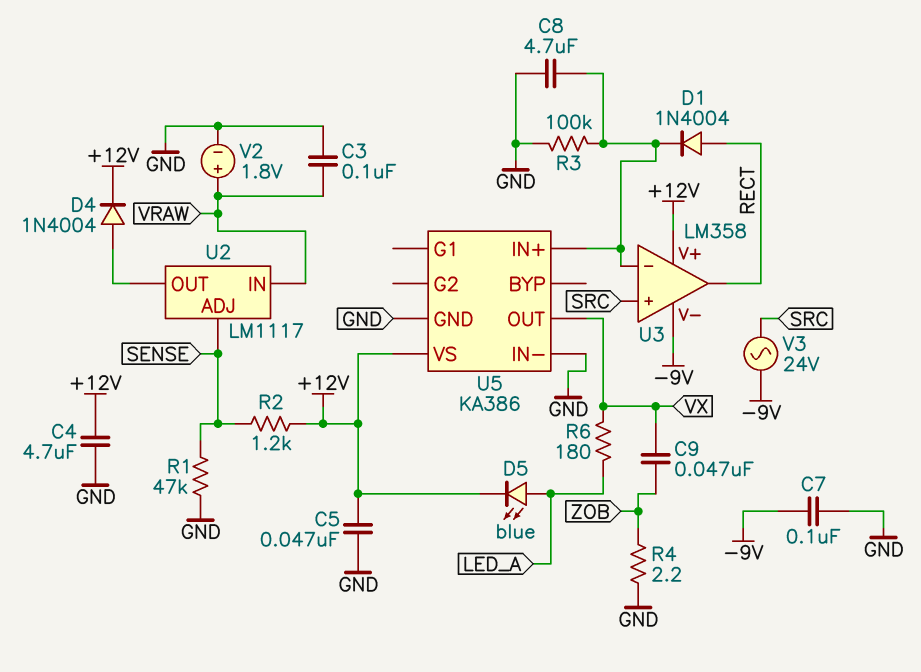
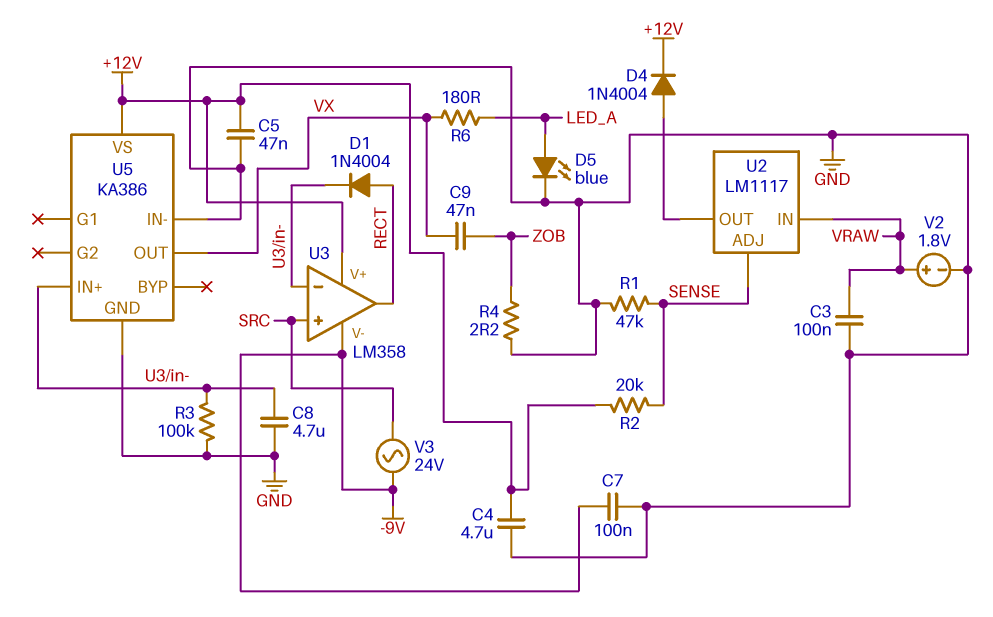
D5: LED blue (A LED_A, K +12V) -> LED blue (A LED_A, K GND)
R2: 1.2k (+12V, SENSE) -> 20k (+12V, SENSE)

